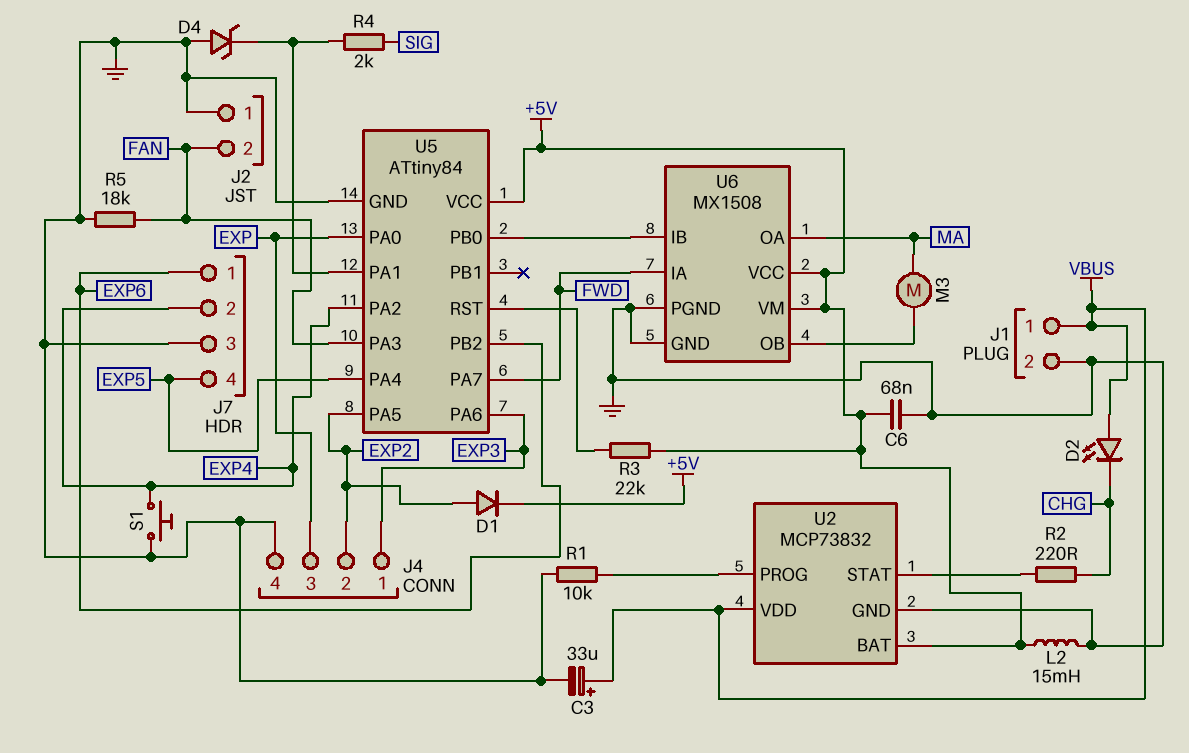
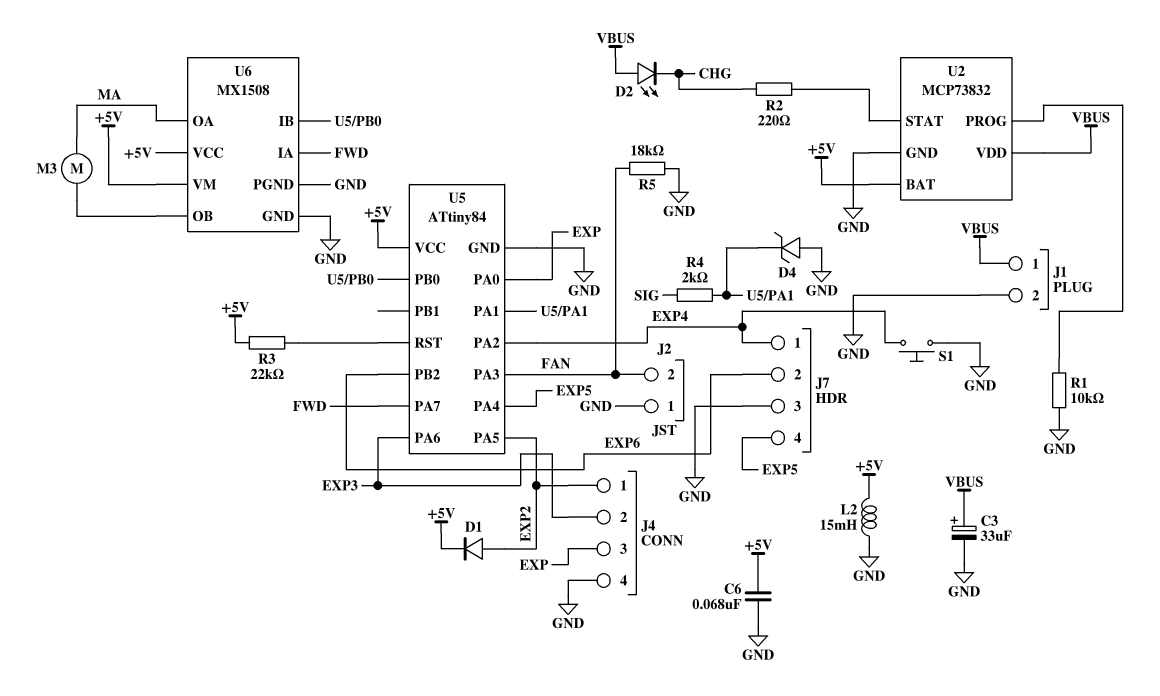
J4 pin 1: EXP3 -> EXP2
J4 pin 2: EXP2 -> EXP3
J7 pin 1: EXP6 -> EXP4
J7 pin 2: EXP4 -> EXP6

